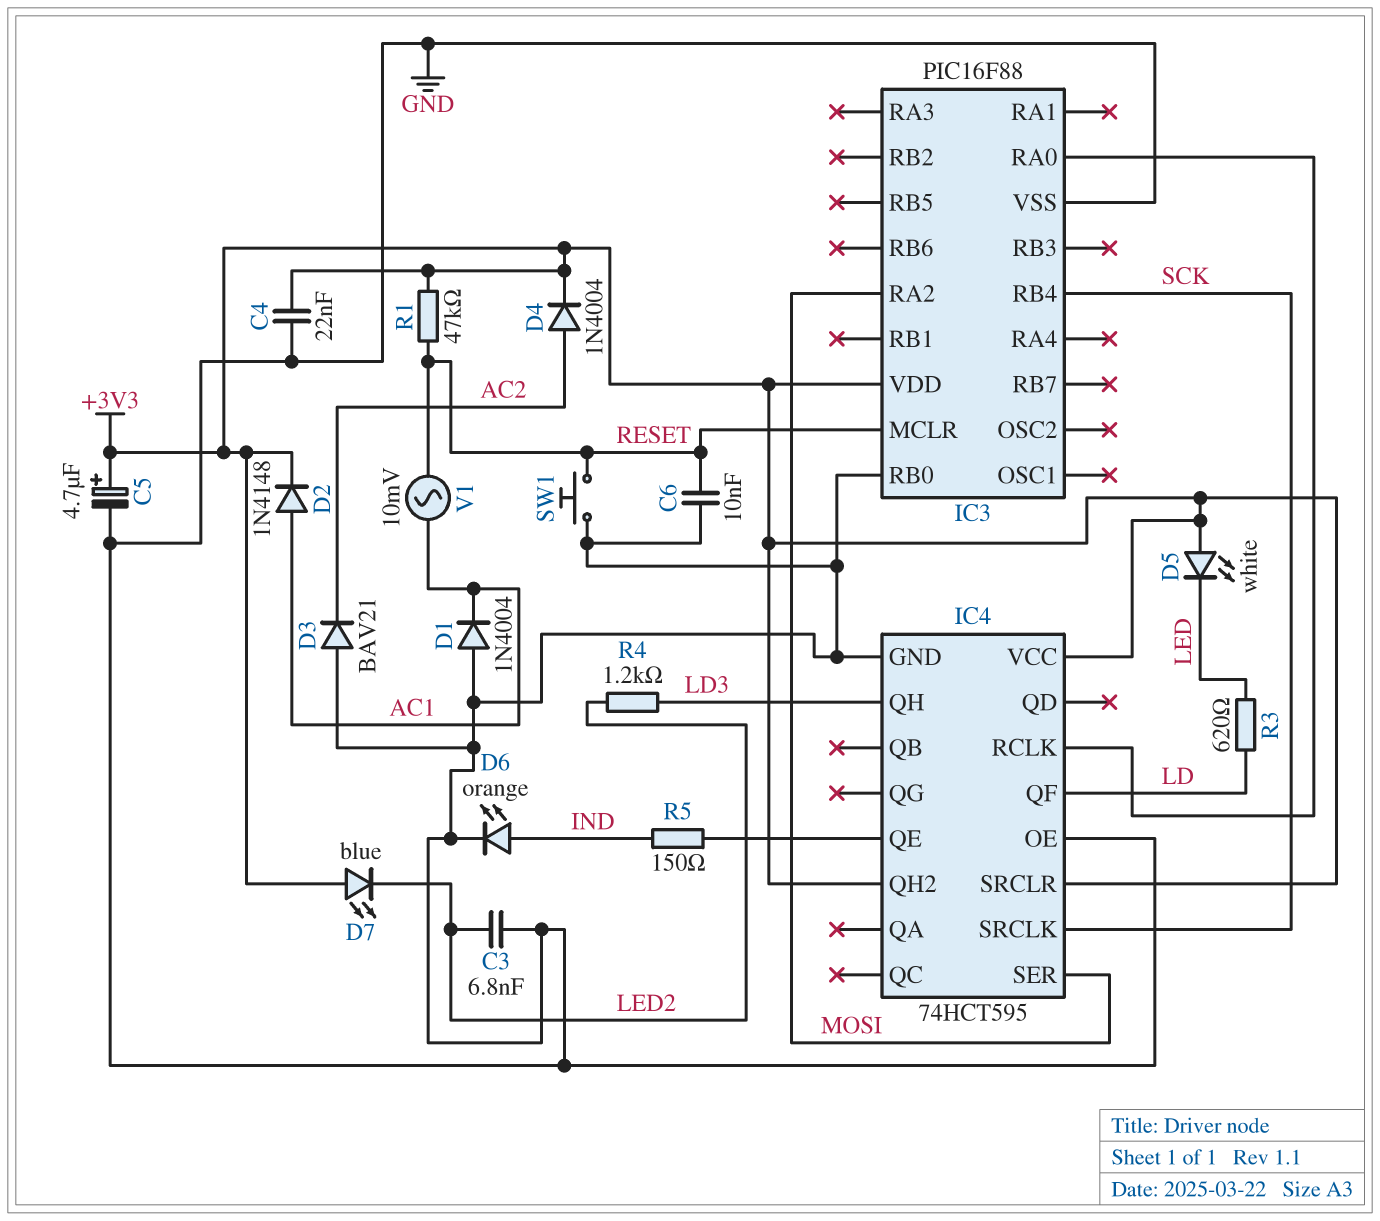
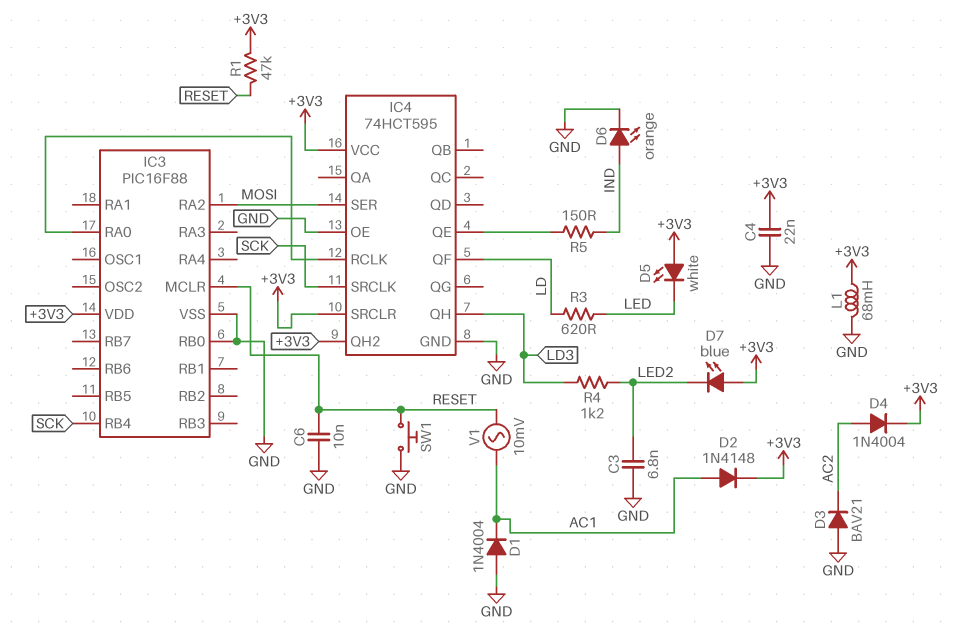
C5: 4.7uF (plus +3V3, minus GND) -> none
L1: none -> 68mH (+3V3, GND)

